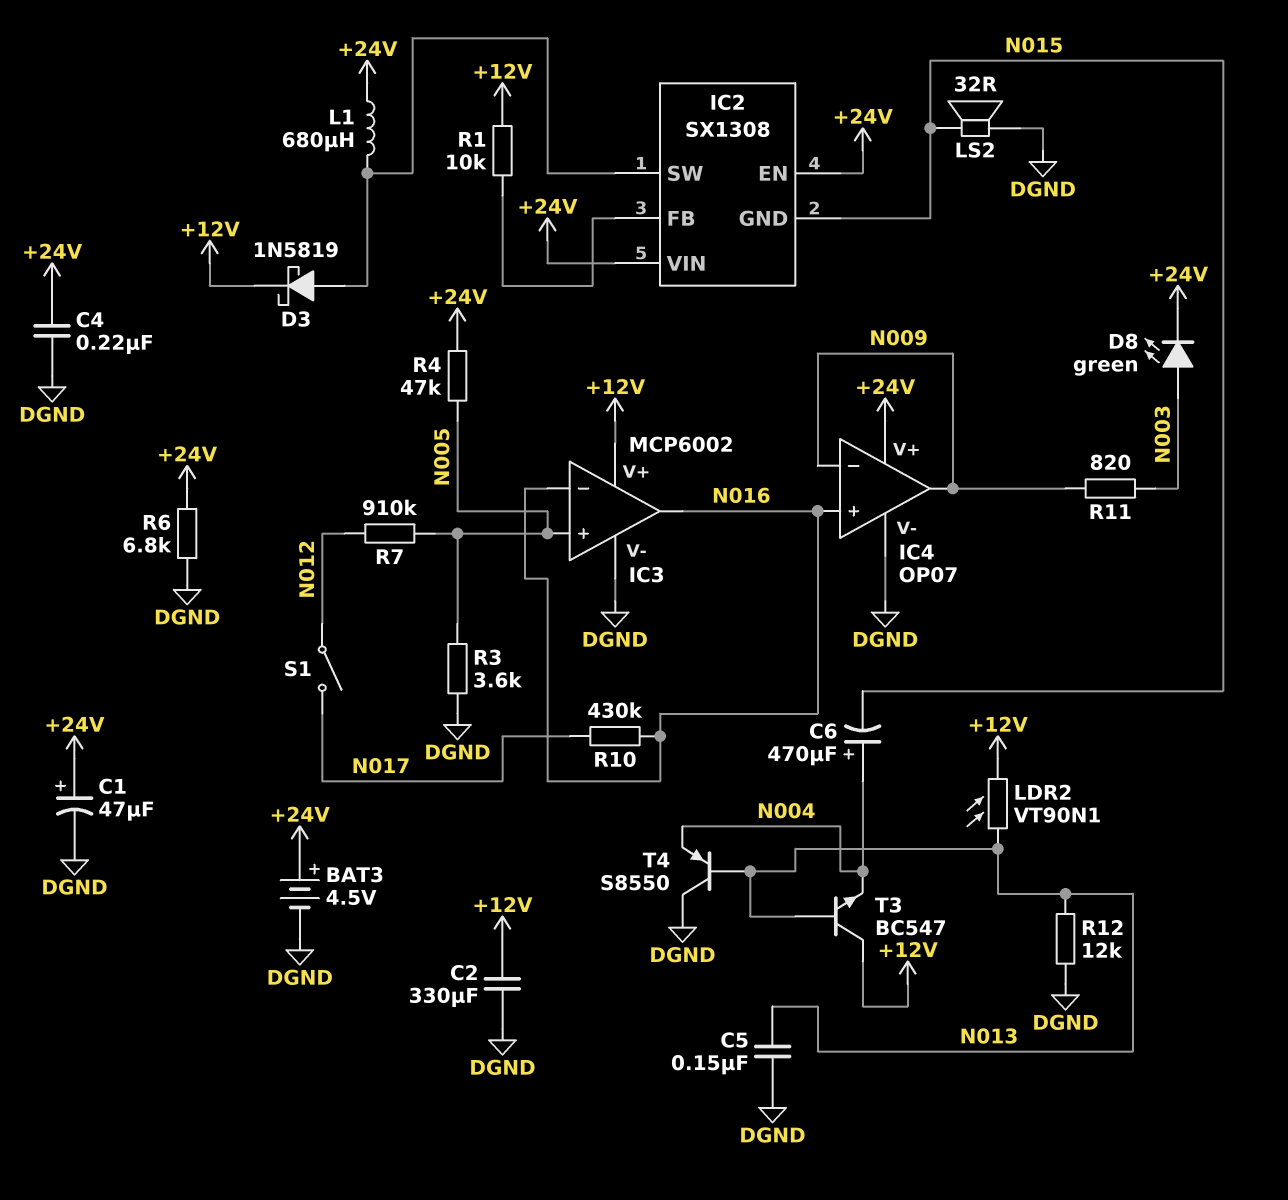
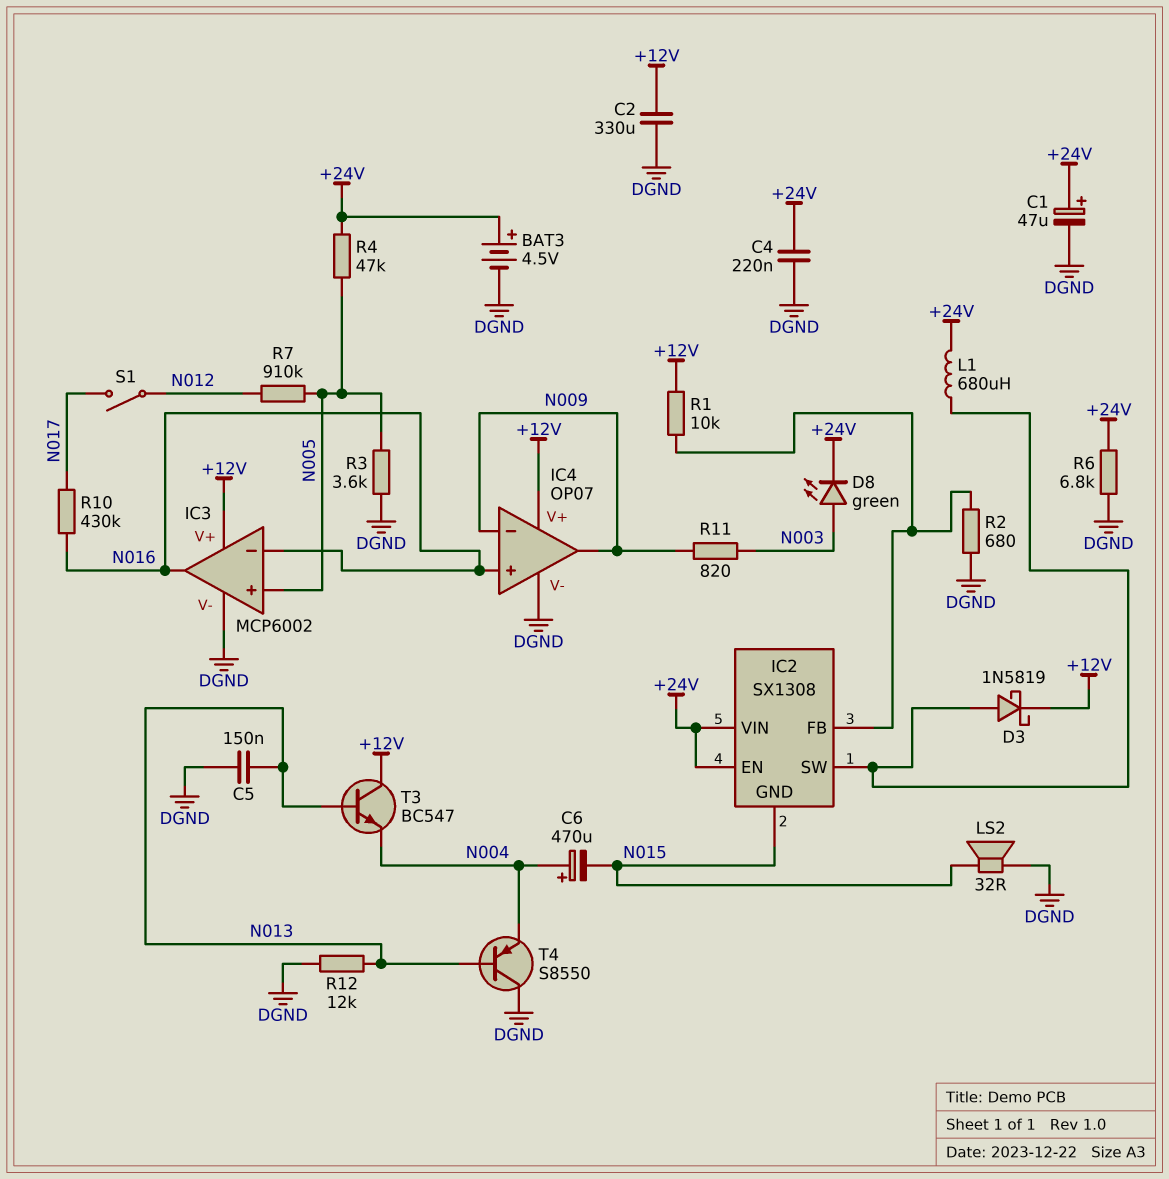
IC4 pin V+: +24V -> +12V
LDR2: VT90N1 (+12V, N013) -> none
R2: none -> 680 (DGND, IC2/FB)

